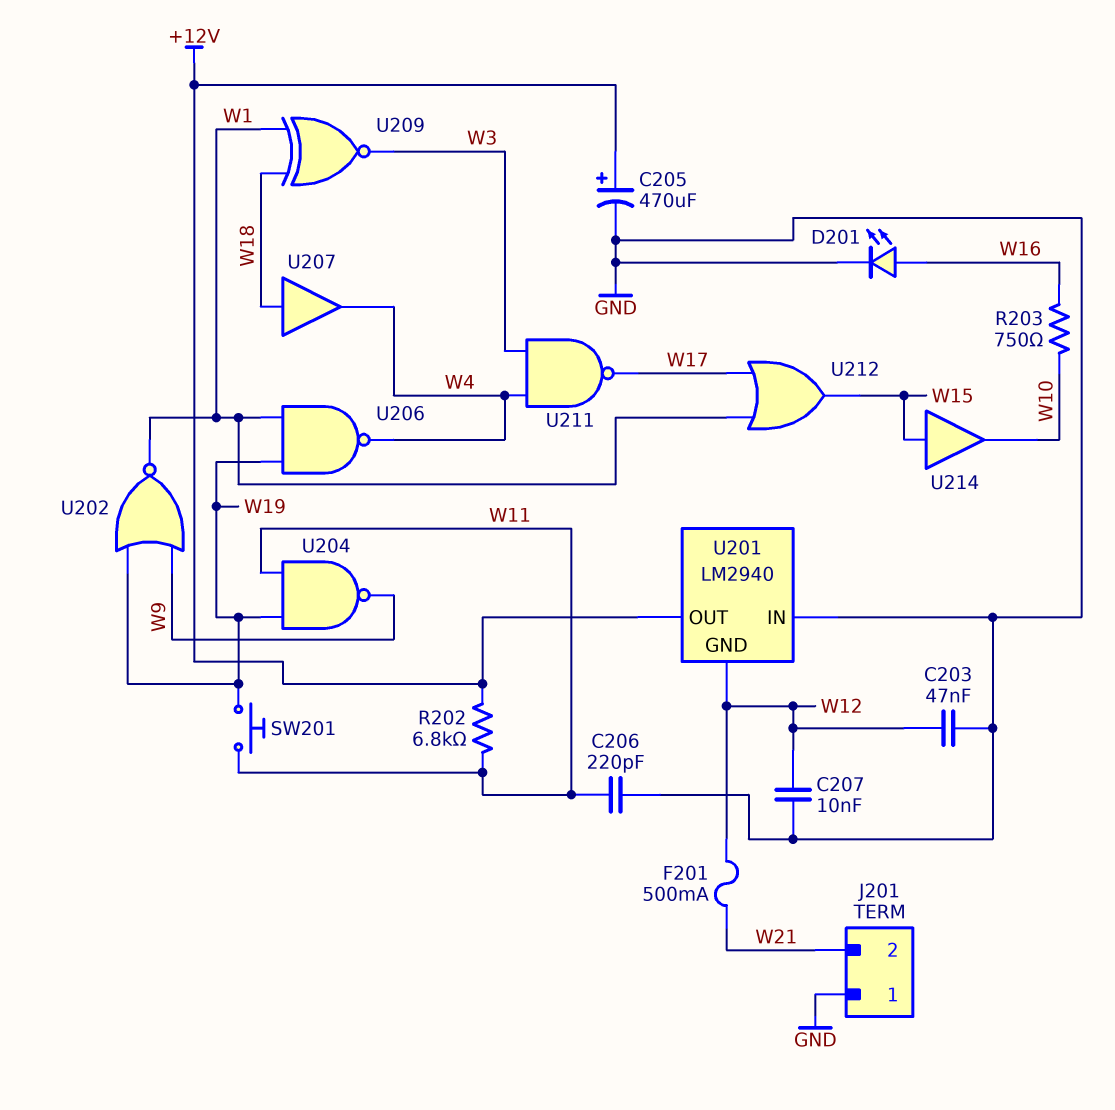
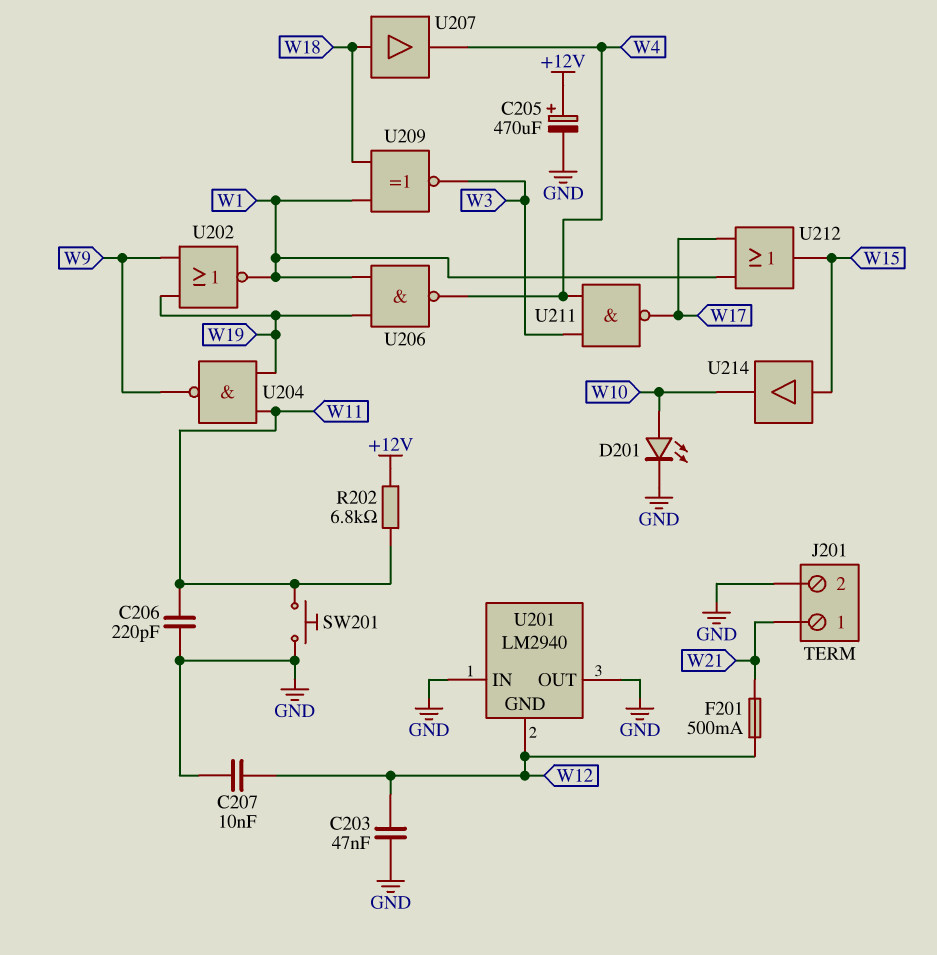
D201: LED (A W16, K GND) -> LED (A W10, K GND)
J201 pin 1: GND -> W21
J201 pin 2: W21 -> GND
R203: 750 (W10, W16) -> none
SW201: button (W11, W19) -> button (GND, W11)
U201 pin OUT: +12V -> GND

